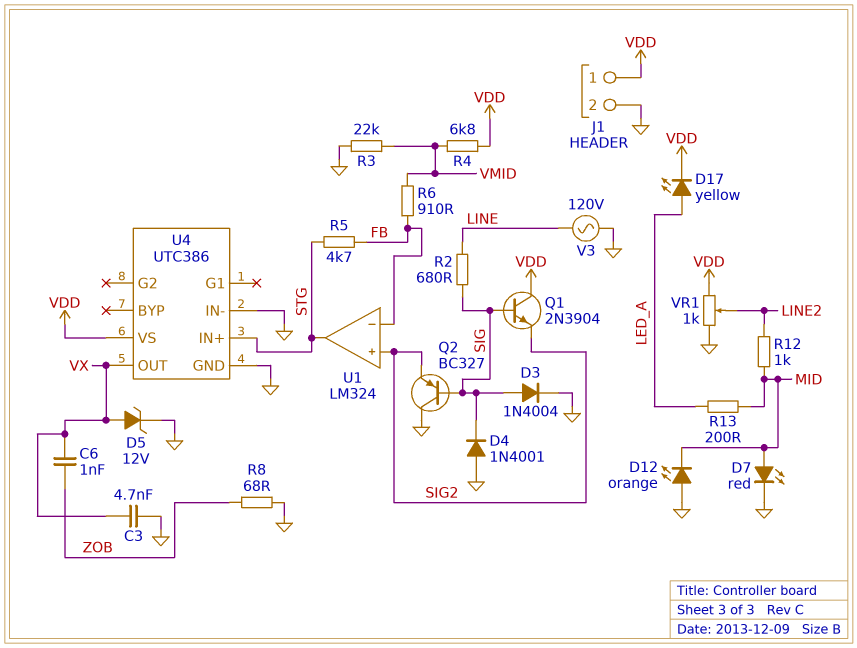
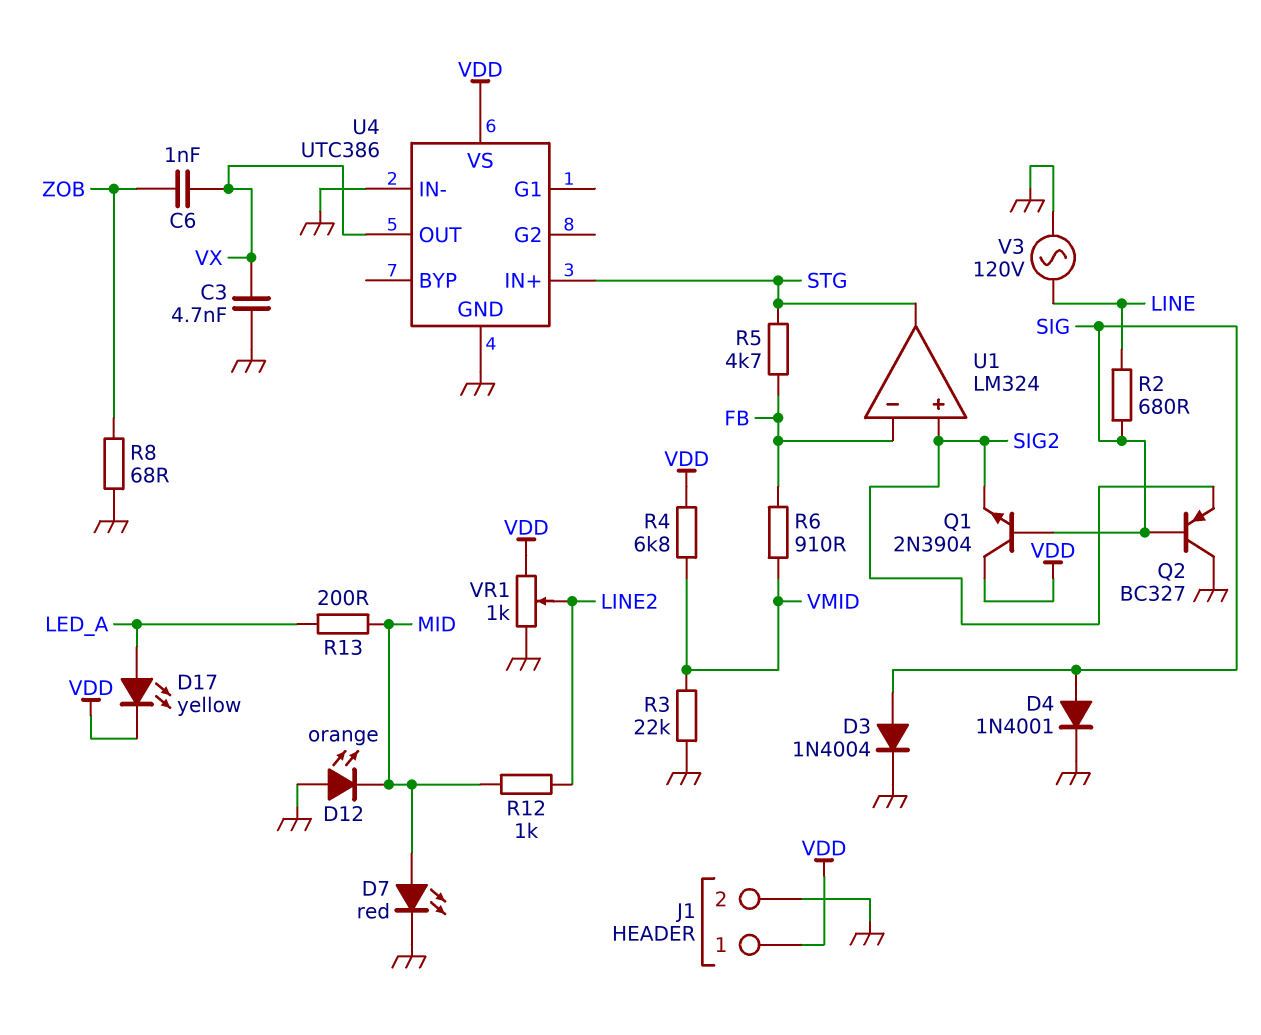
D4: diode 1N4001 (A GND, K SIG) -> diode 1N4001 (A SIG, K GND)
D5: zener 12V (A VX, K GND) -> none

